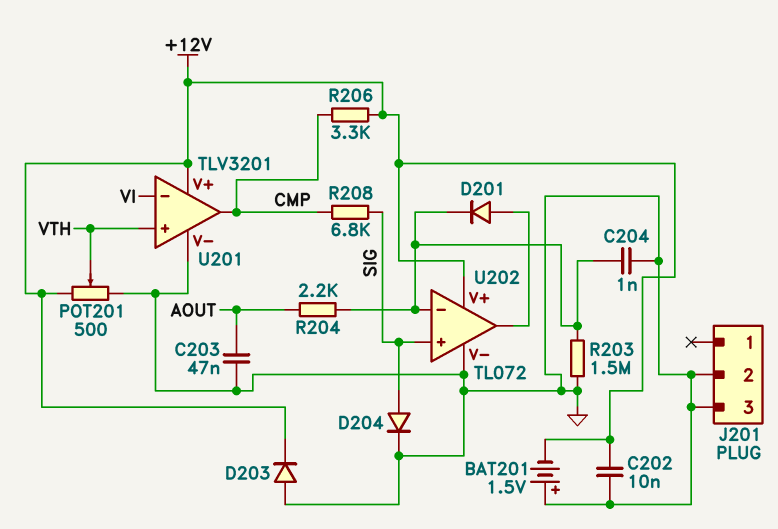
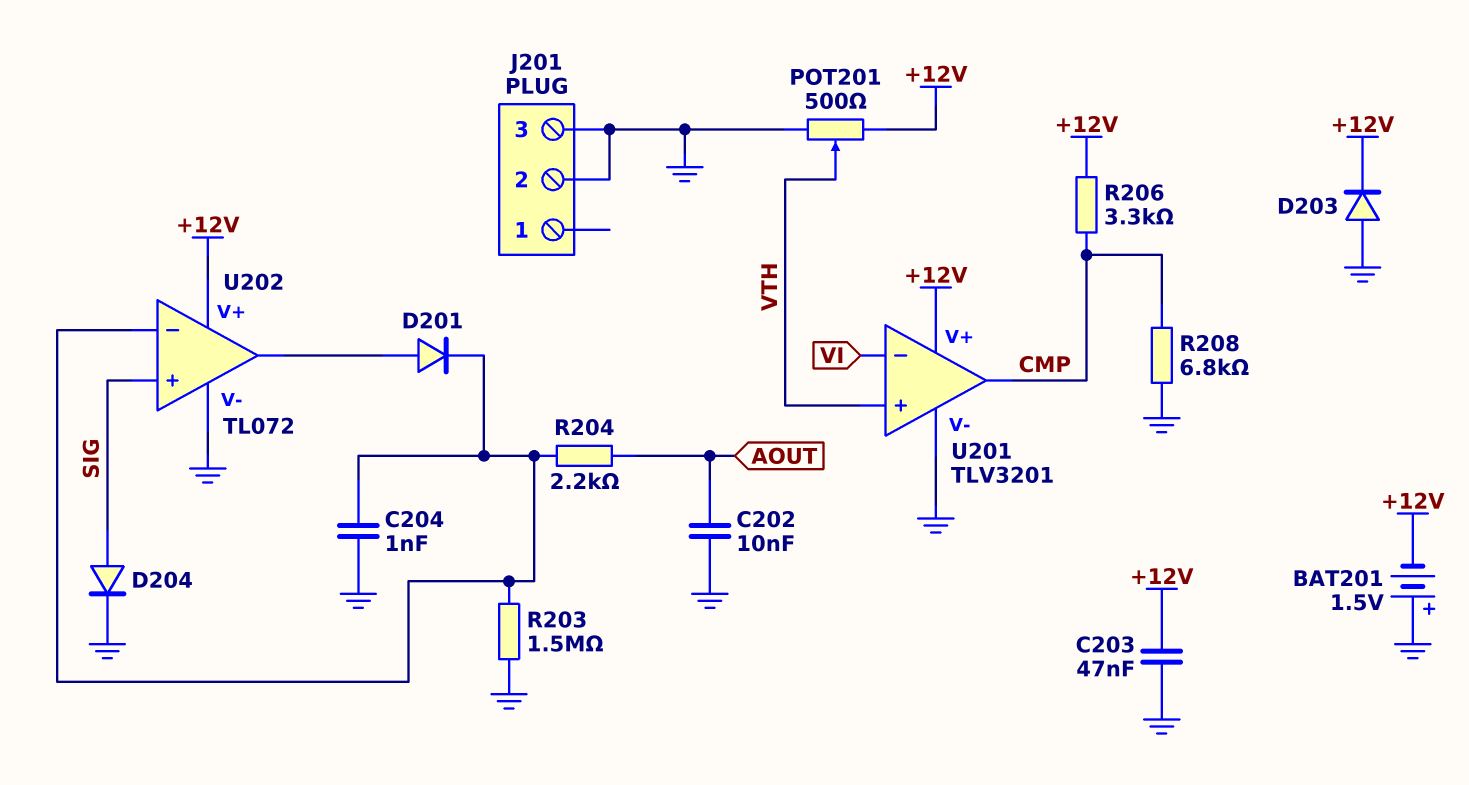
C202: 10nF (+12V, GND) -> 10nF (AOUT, GND)
C203: 47nF (AOUT, GND) -> 47nF (+12V, GND)
R208: 6.8k (CMP, SIG) -> 6.8k (CMP, GND)

